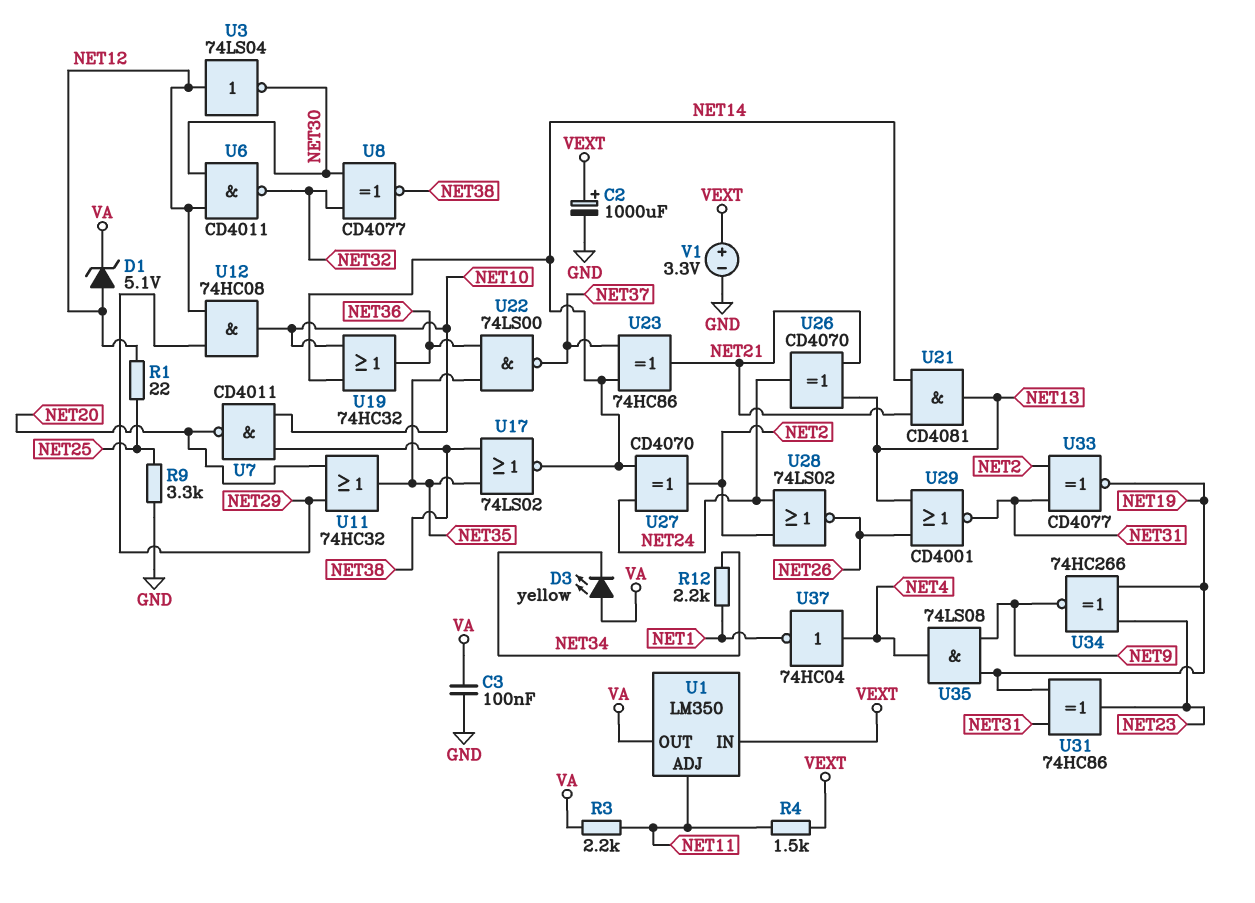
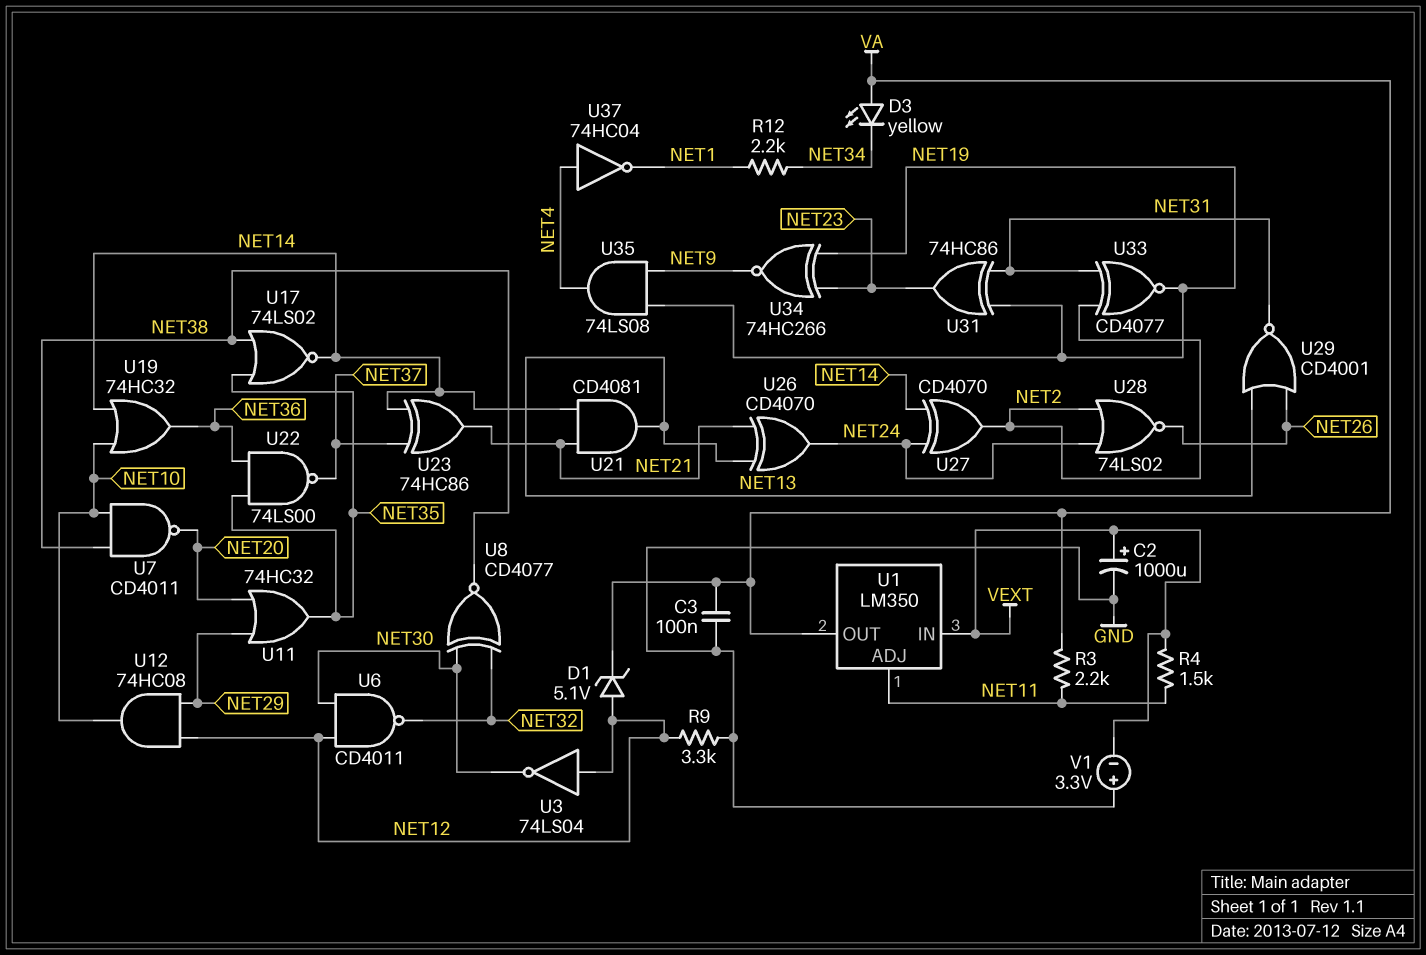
R1: 22 (NET12, NET25) -> none
R9: 3.3k (GND, NET25) -> 3.3k (GND, NET12)
V1: 3.3V (plus VEXT, minus GND) -> 3.3V (plus GND, minus VEXT)

